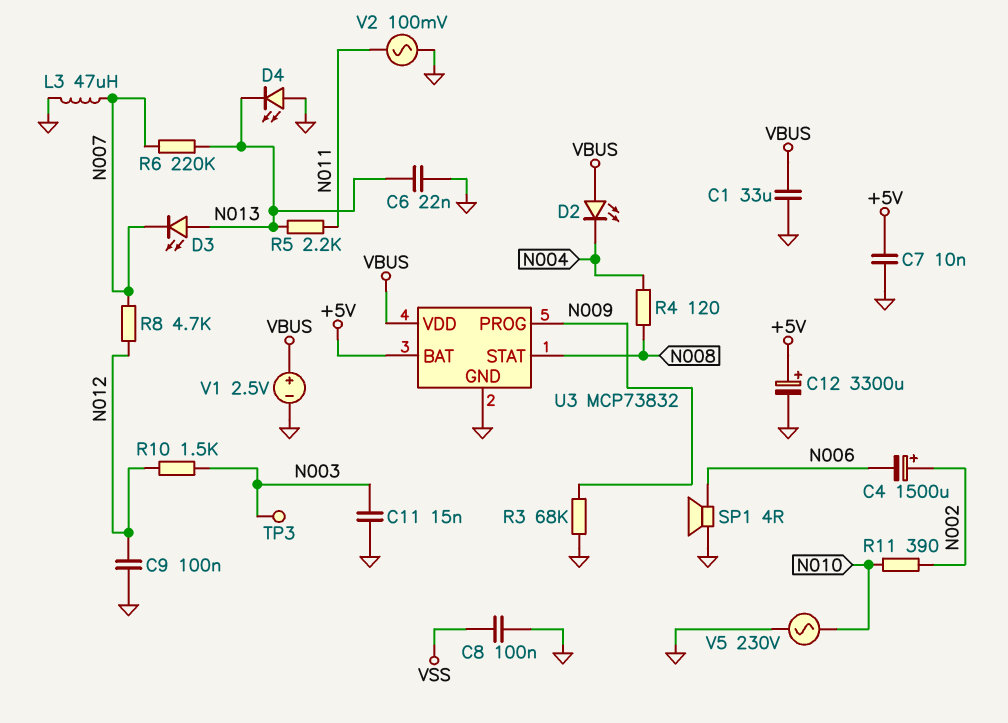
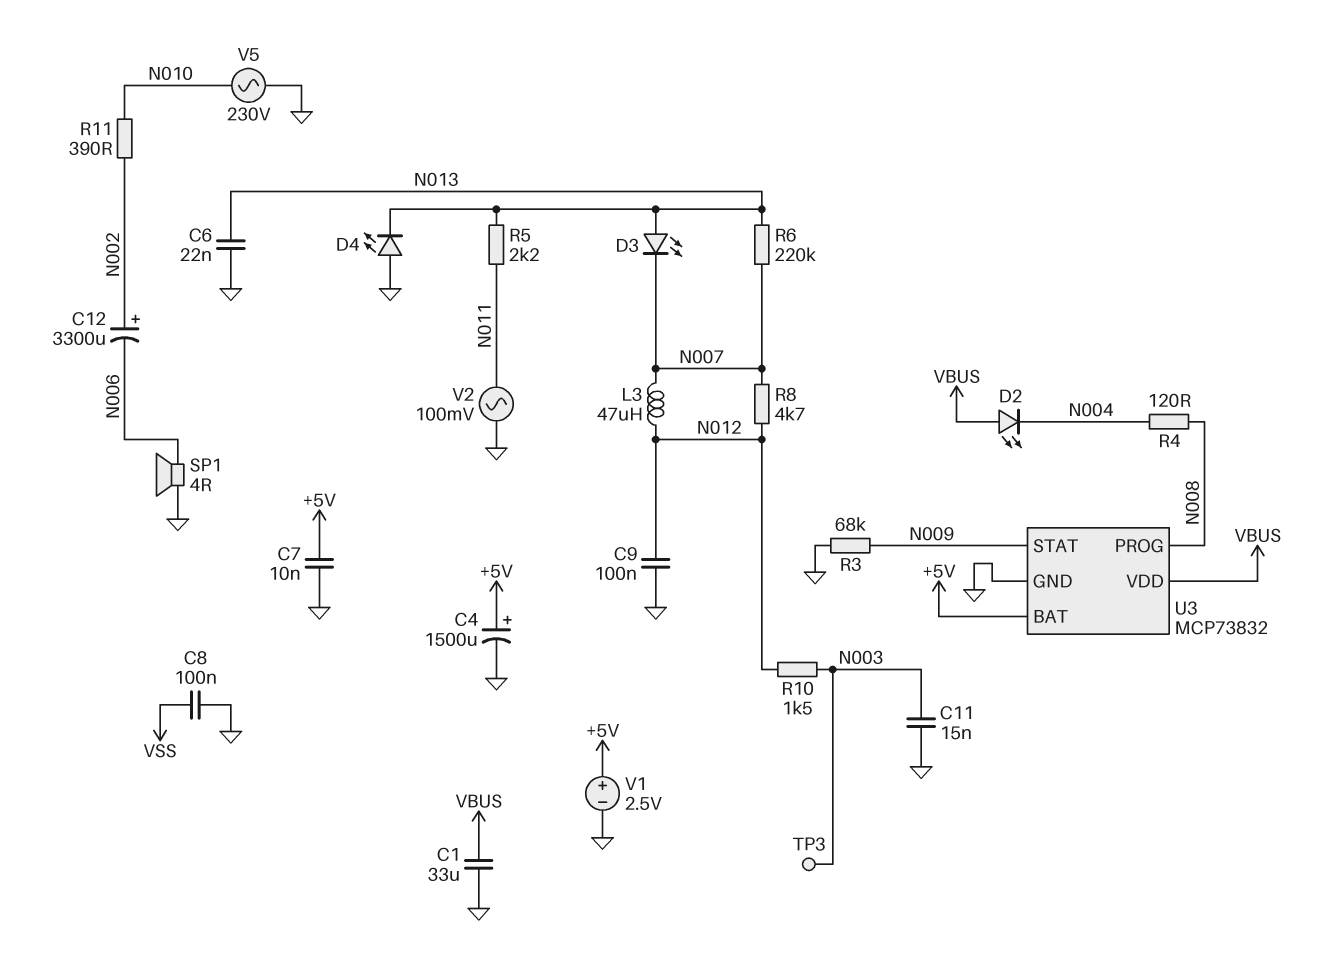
C4: 1500uF (plus N002, minus N006) -> 1500uF (plus +5V, minus GND)
C12: 3300uF (plus +5V, minus GND) -> 3300uF (plus N002, minus N006)
L3: 47uH (GND, N007) -> 47uH (N007, N012)
U3 pin PROG: N009 -> N008
U3 pin STAT: N008 -> N009
V1: 2.5V (plus VBUS, minus GND) -> 2.5V (plus +5V, minus GND)

